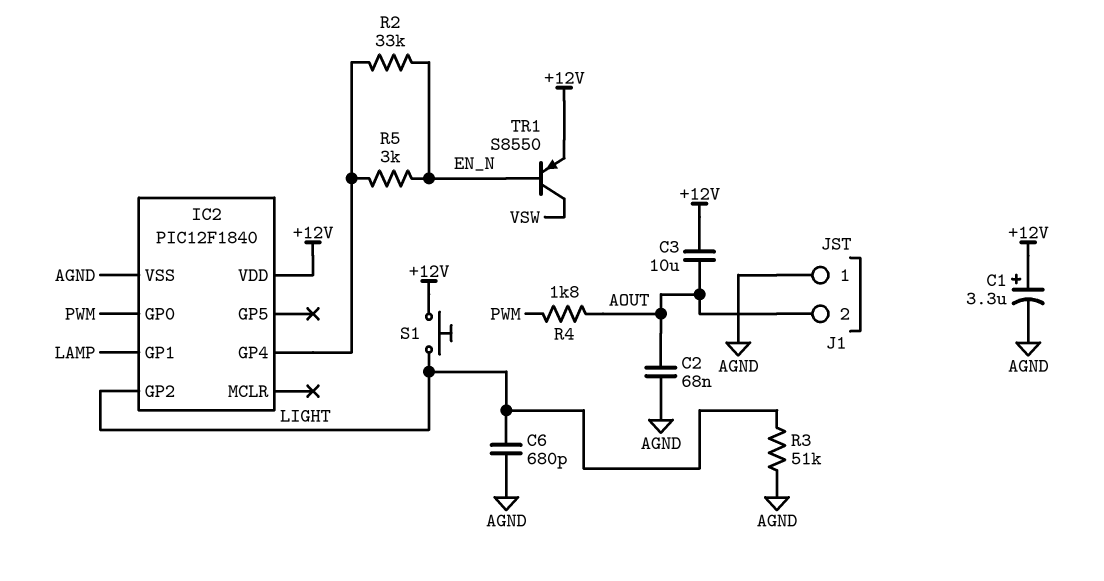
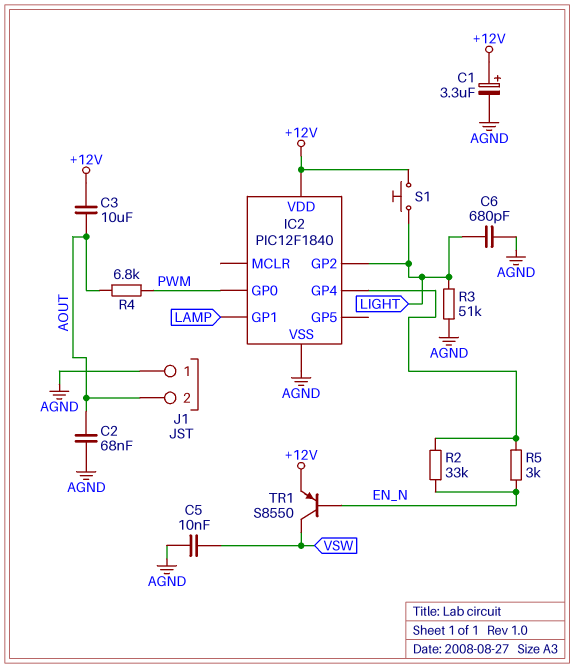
C5: none -> 10nF (AGND, VSW)
R4: 1.8k (AOUT, PWM) -> 6.8k (AOUT, PWM)

